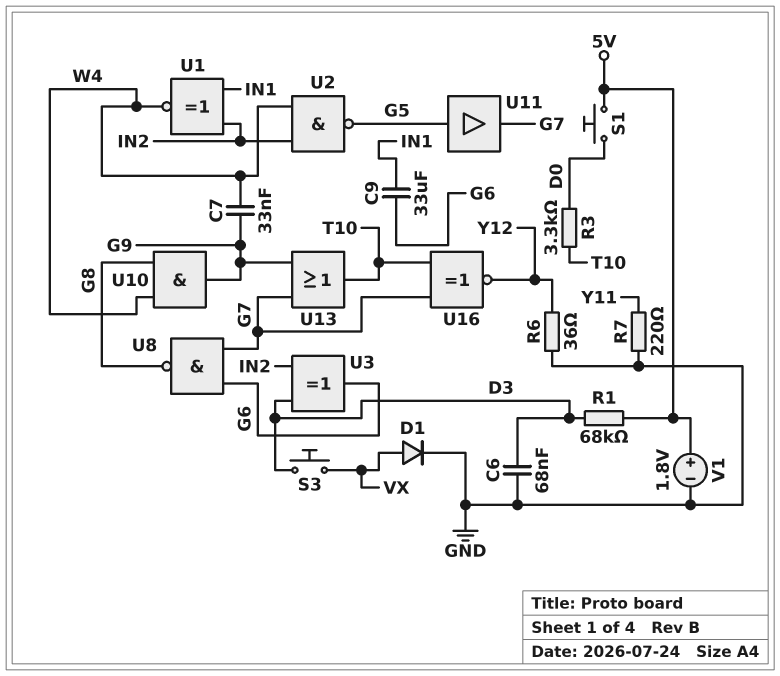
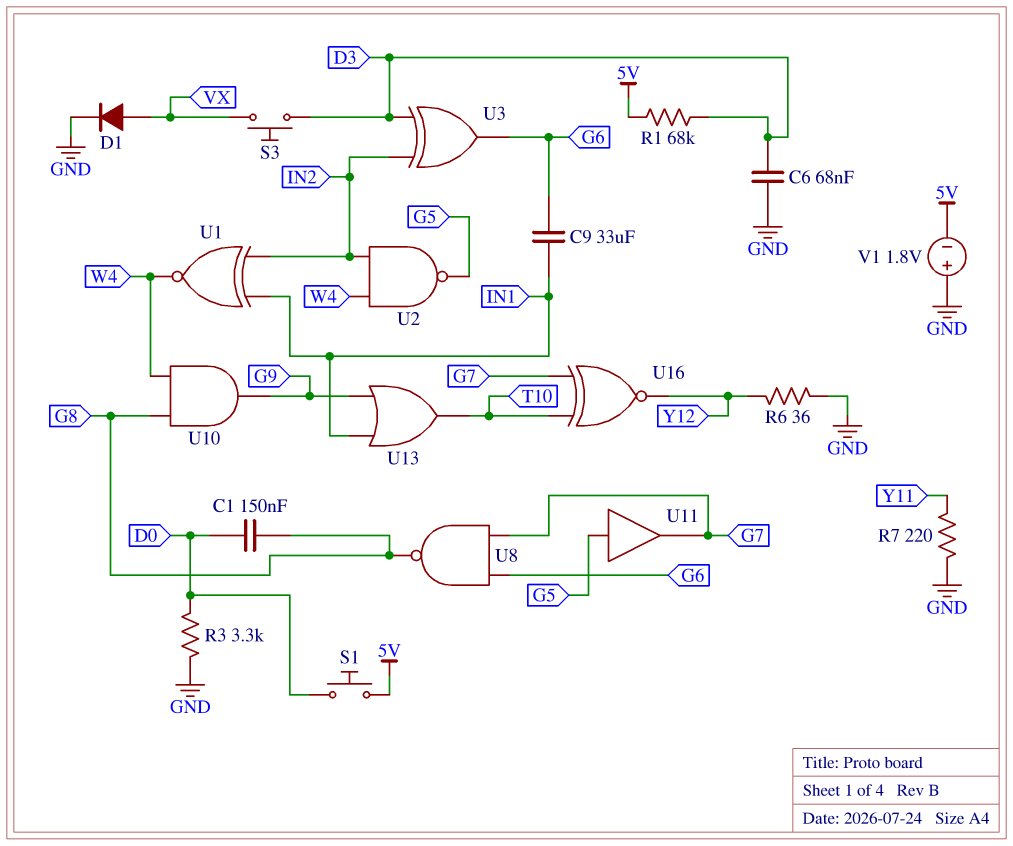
C1: none -> 150nF (D0, G8)
C7: 33nF (G9, W4) -> none
R3: 3.3k (D0, T10) -> 3.3k (D0, GND)
U13: OR (in G7, in G9, out T10) -> OR (in G9, in IN1, out T10)
V1: 1.8V (plus 5V, minus GND) -> 1.8V (plus GND, minus 5V)

